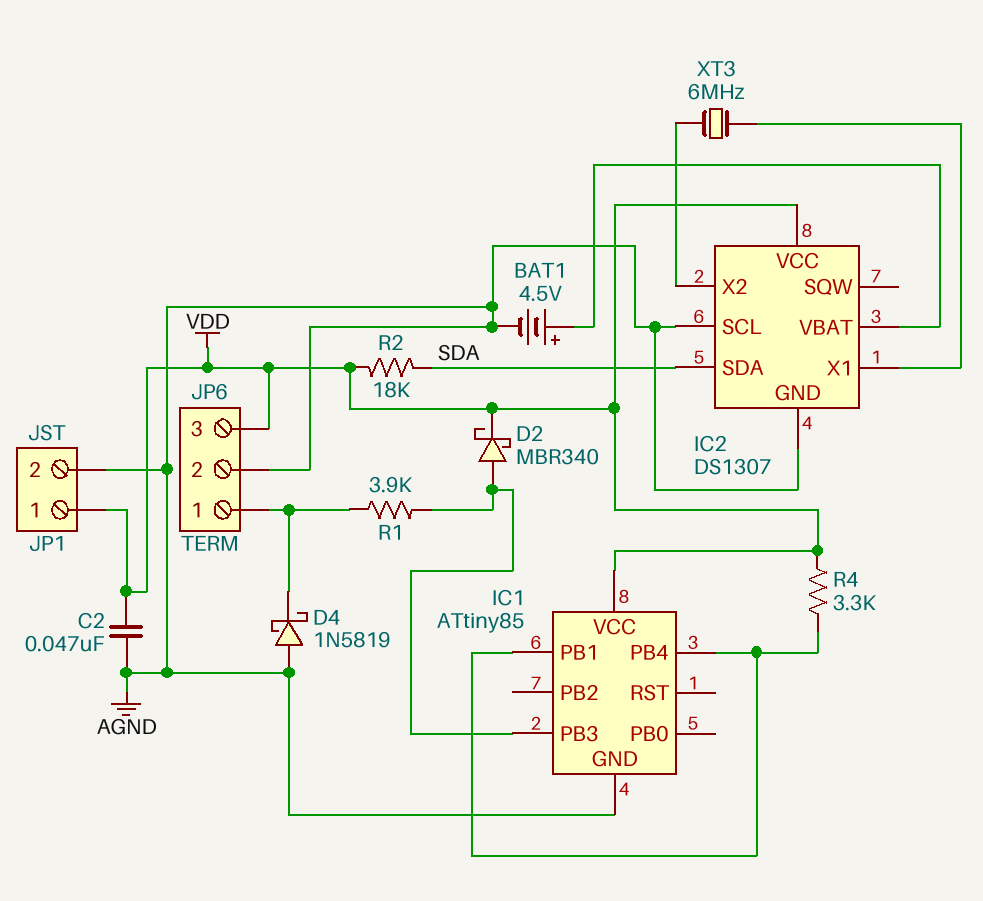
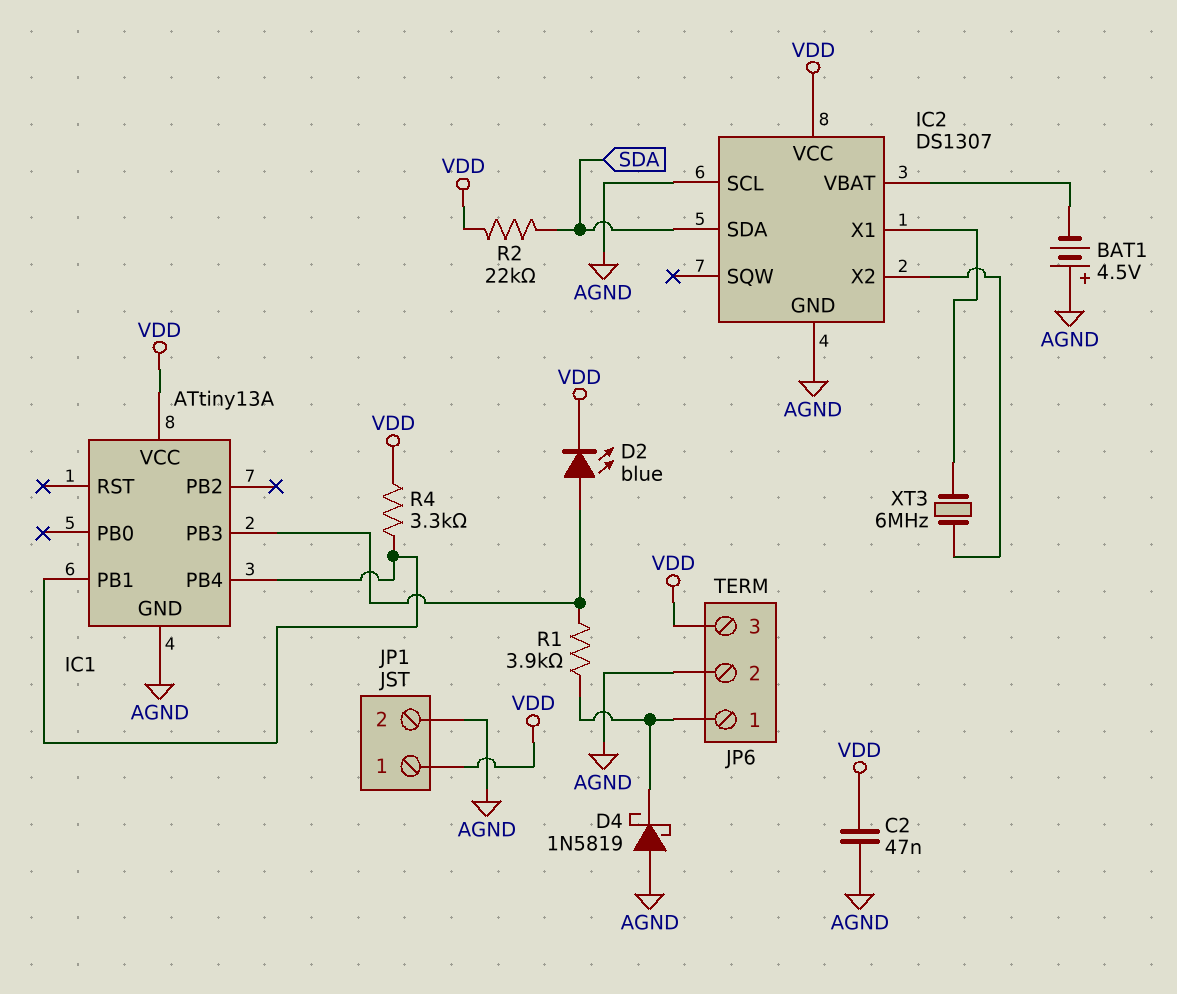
BAT1: 4.5V (plus IC2/VBAT, minus AGND) -> 4.5V (plus AGND, minus IC2/VBAT)
D2: schottky MBR340 (A IC1/PB3, K VDD) -> LED blue (A IC1/PB3, K VDD)
IC1: ATtiny85 -> ATtiny13A
R2: 18k (SDA, VDD) -> 22k (SDA, VDD)

